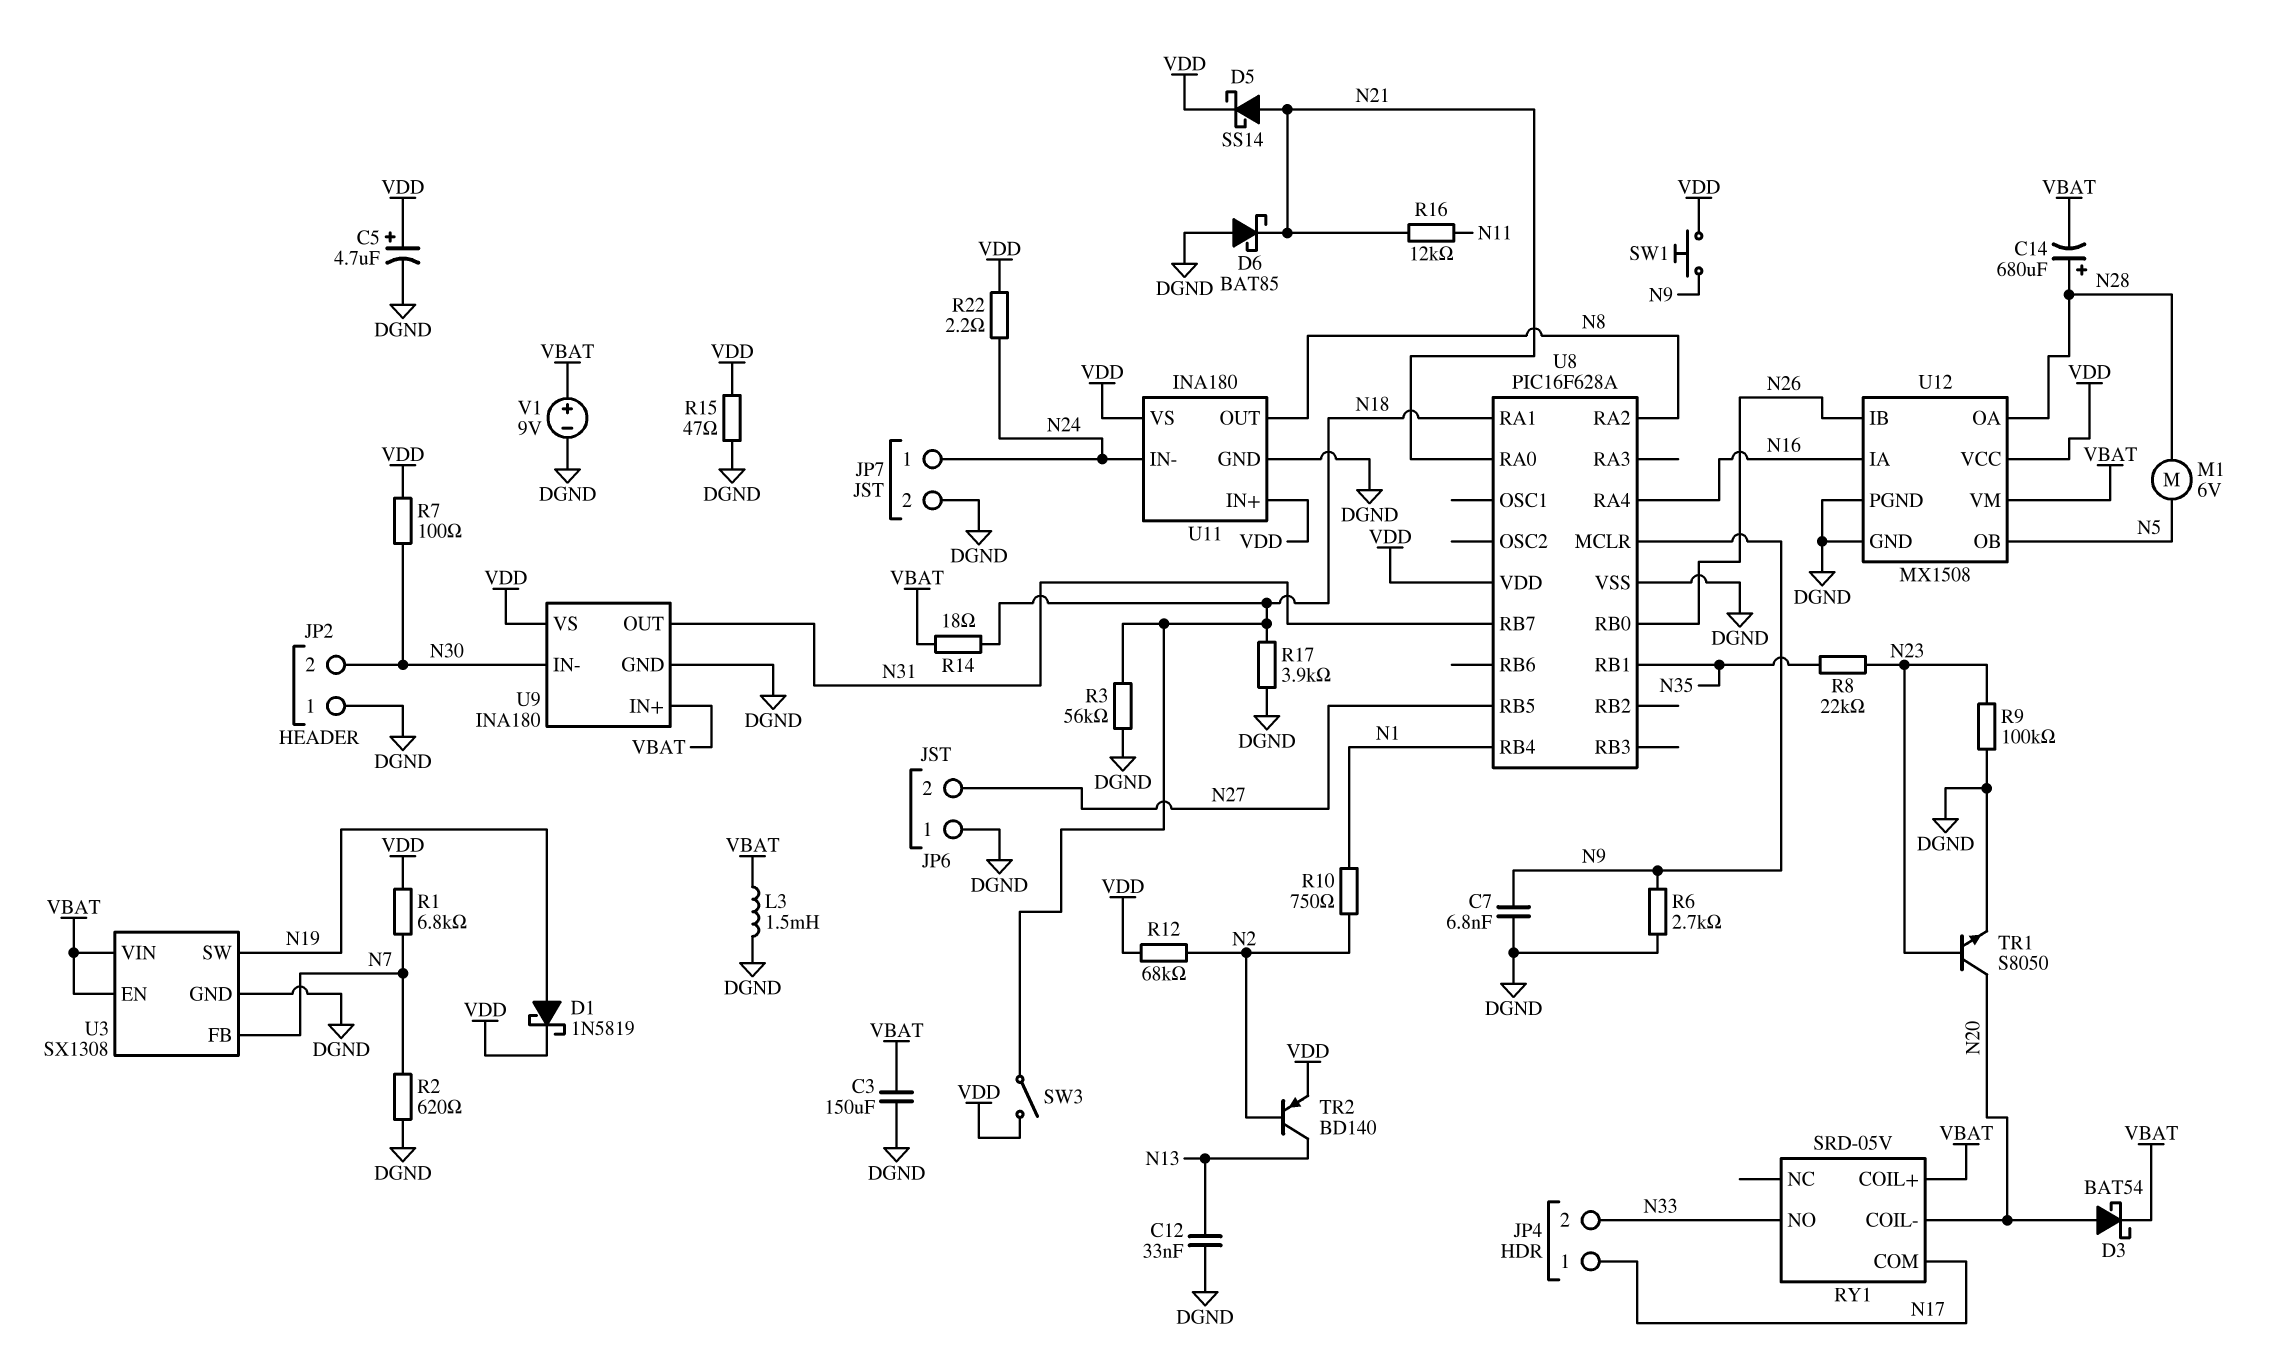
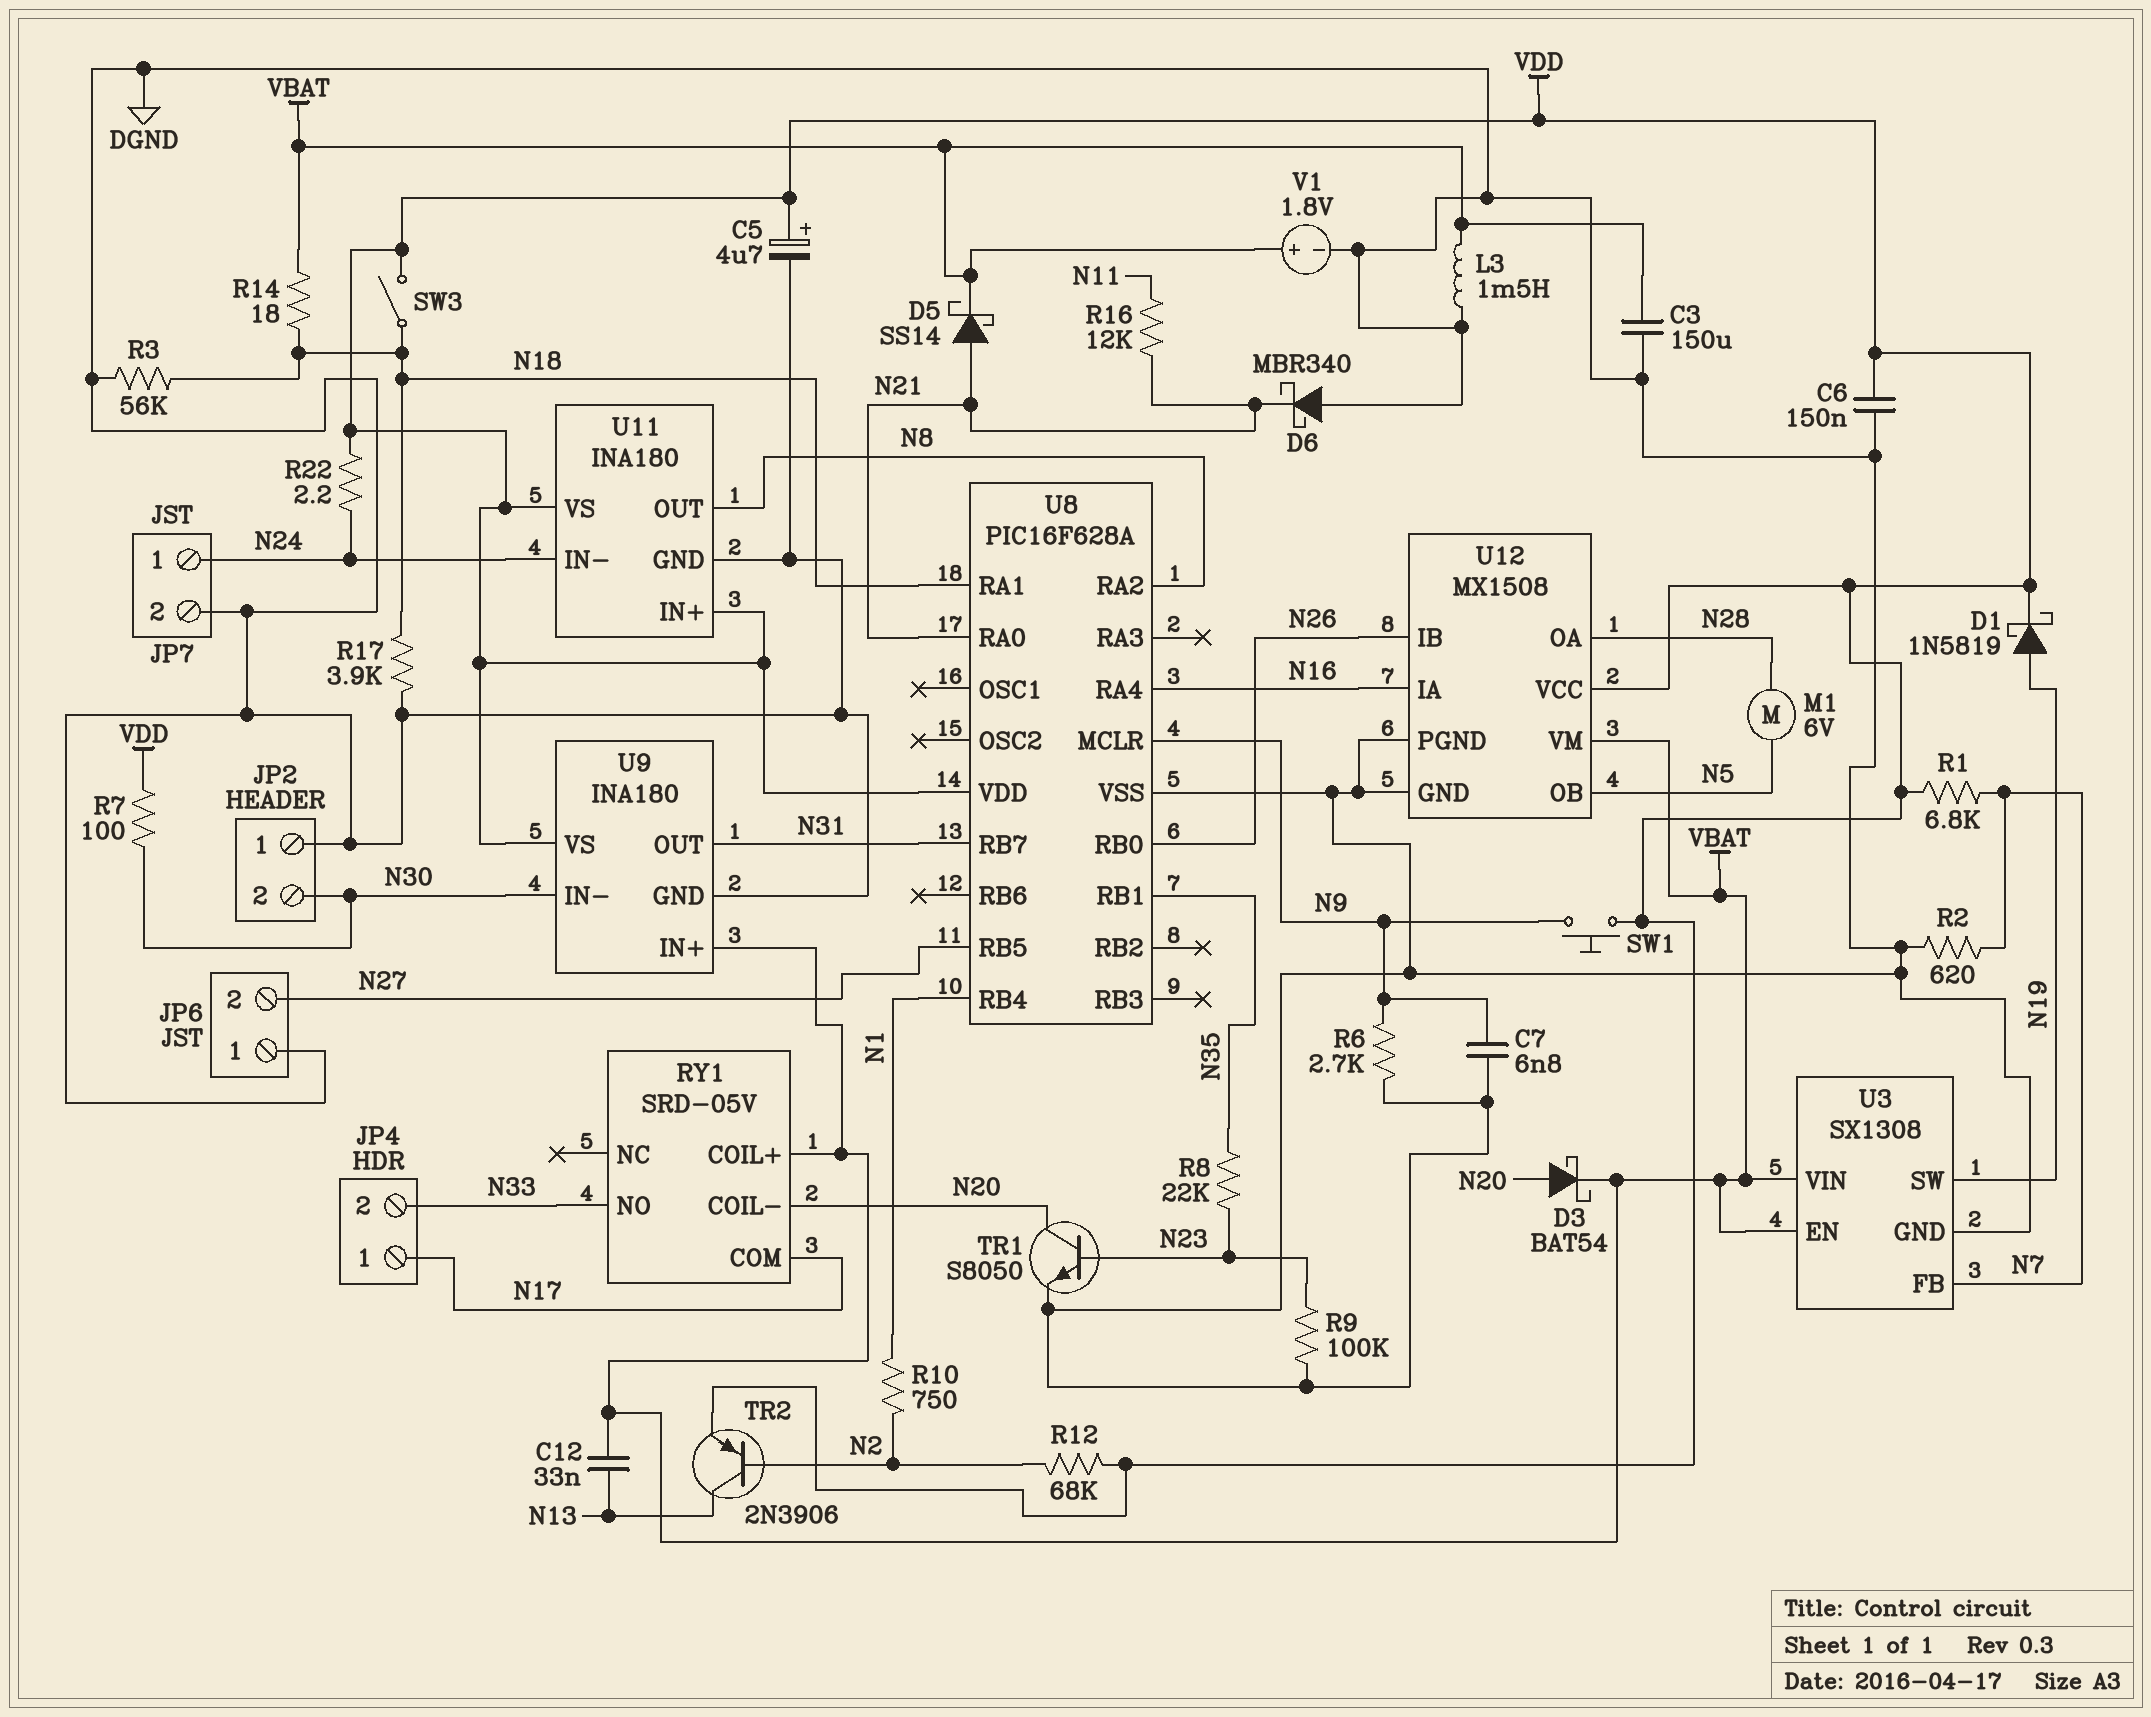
C6: none -> 150nF (DGND, VDD)
C12: 33nF (DGND, N13) -> 33nF (N13, VBAT)
C14: 680uF (plus N28, minus VBAT) -> none
D5: schottky SS14 (A N21, K VDD) -> schottky SS14 (A N21, K VBAT)
D6: schottky BAT85 (A DGND, K N21) -> schottky MBR340 (A DGND, K N21)
R15: 47 (DGND, VDD) -> none
TR2: PNP BD140 (B N2, C N13, E VDD) -> PNP 2N3906 (B N2, C N13, E VDD)
V1: 9V (plus VBAT, minus DGND) -> 1.8V (plus VBAT, minus DGND)

